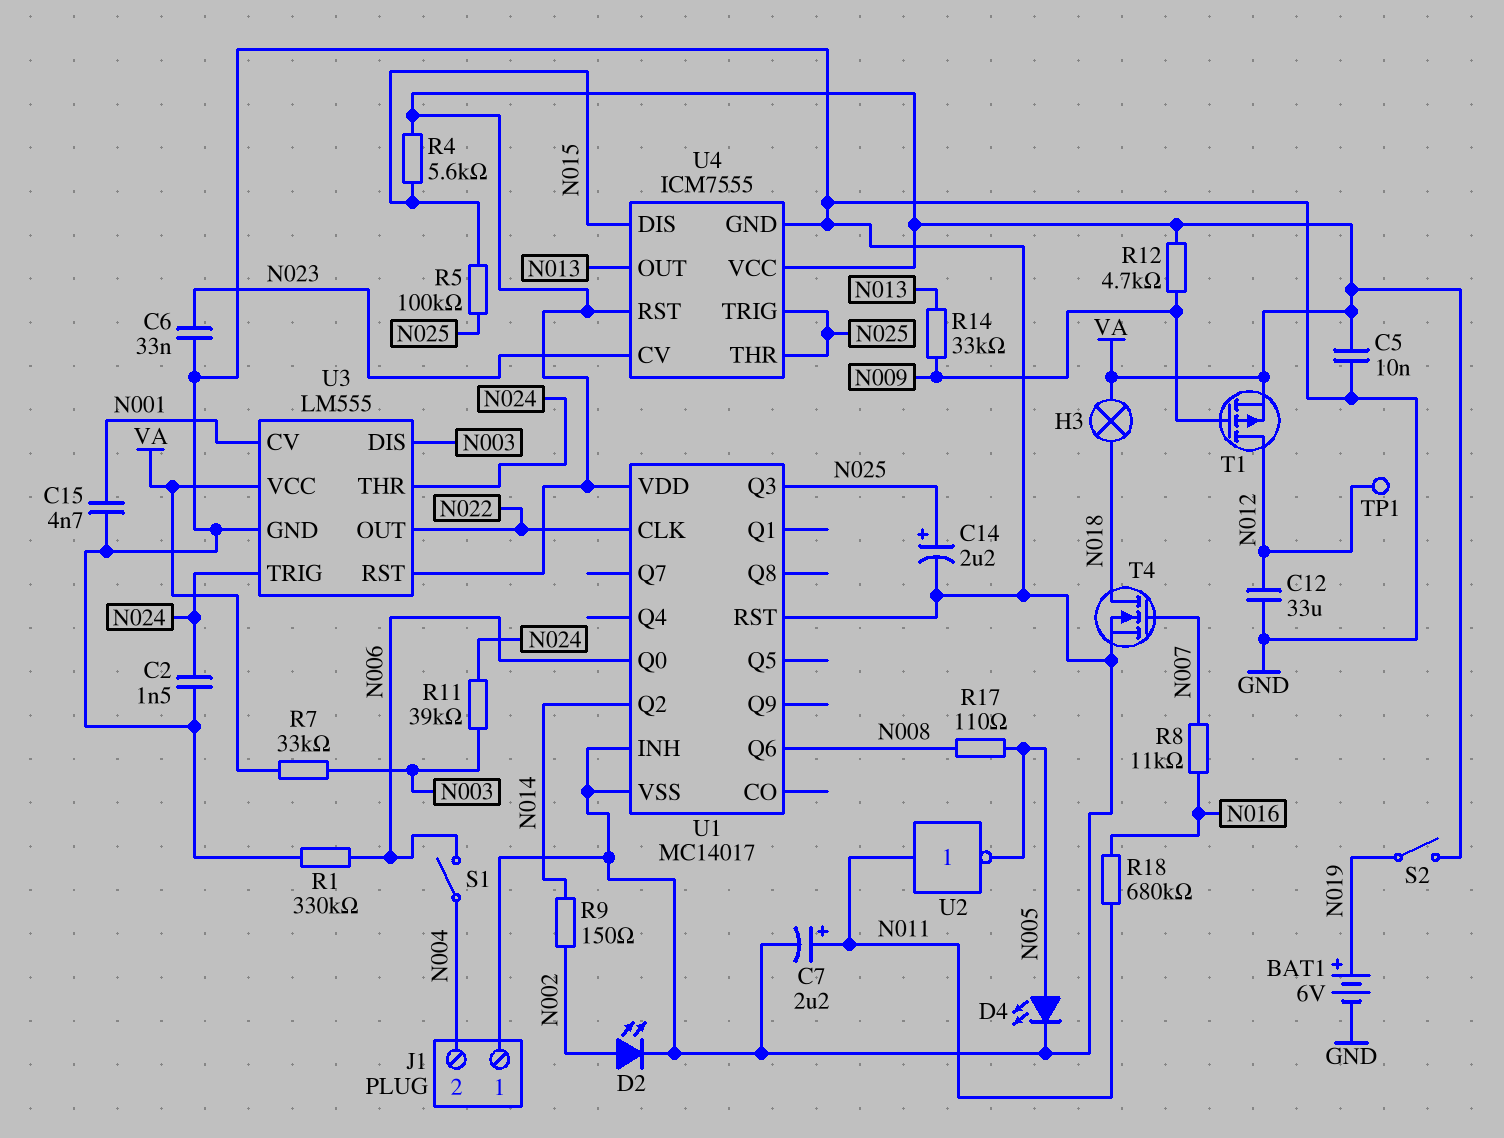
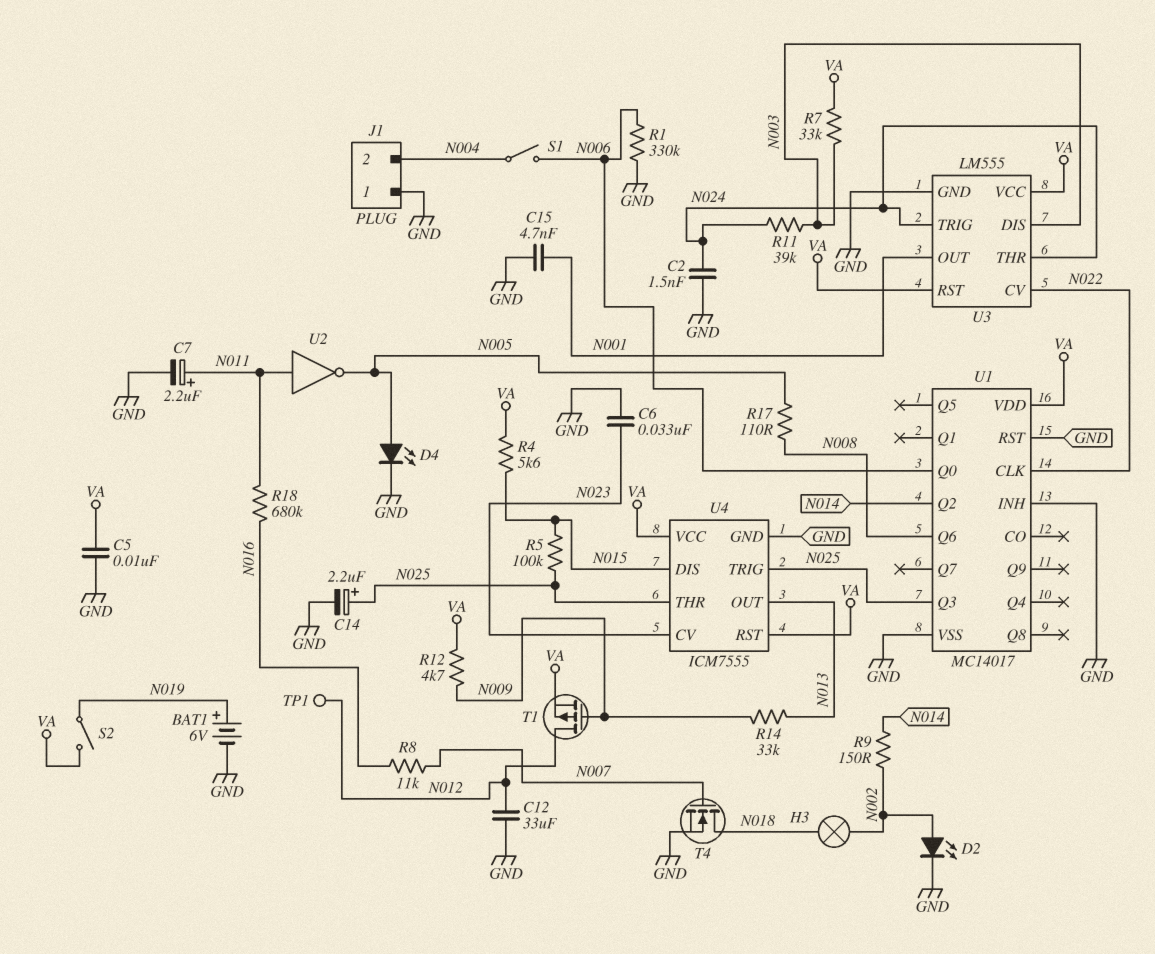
H3: lamp (N018, VA) -> lamp (N002, N018)
U3 pin CV: N001 -> N022
U3 pin OUT: N022 -> N001

